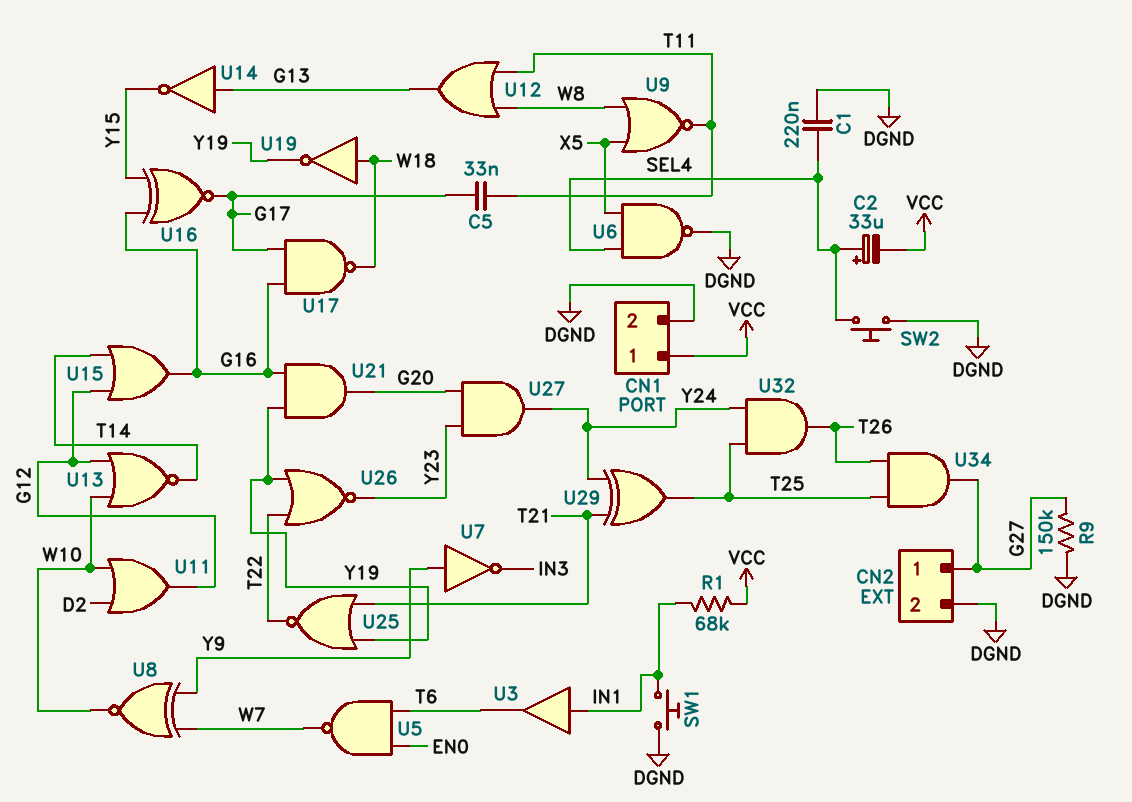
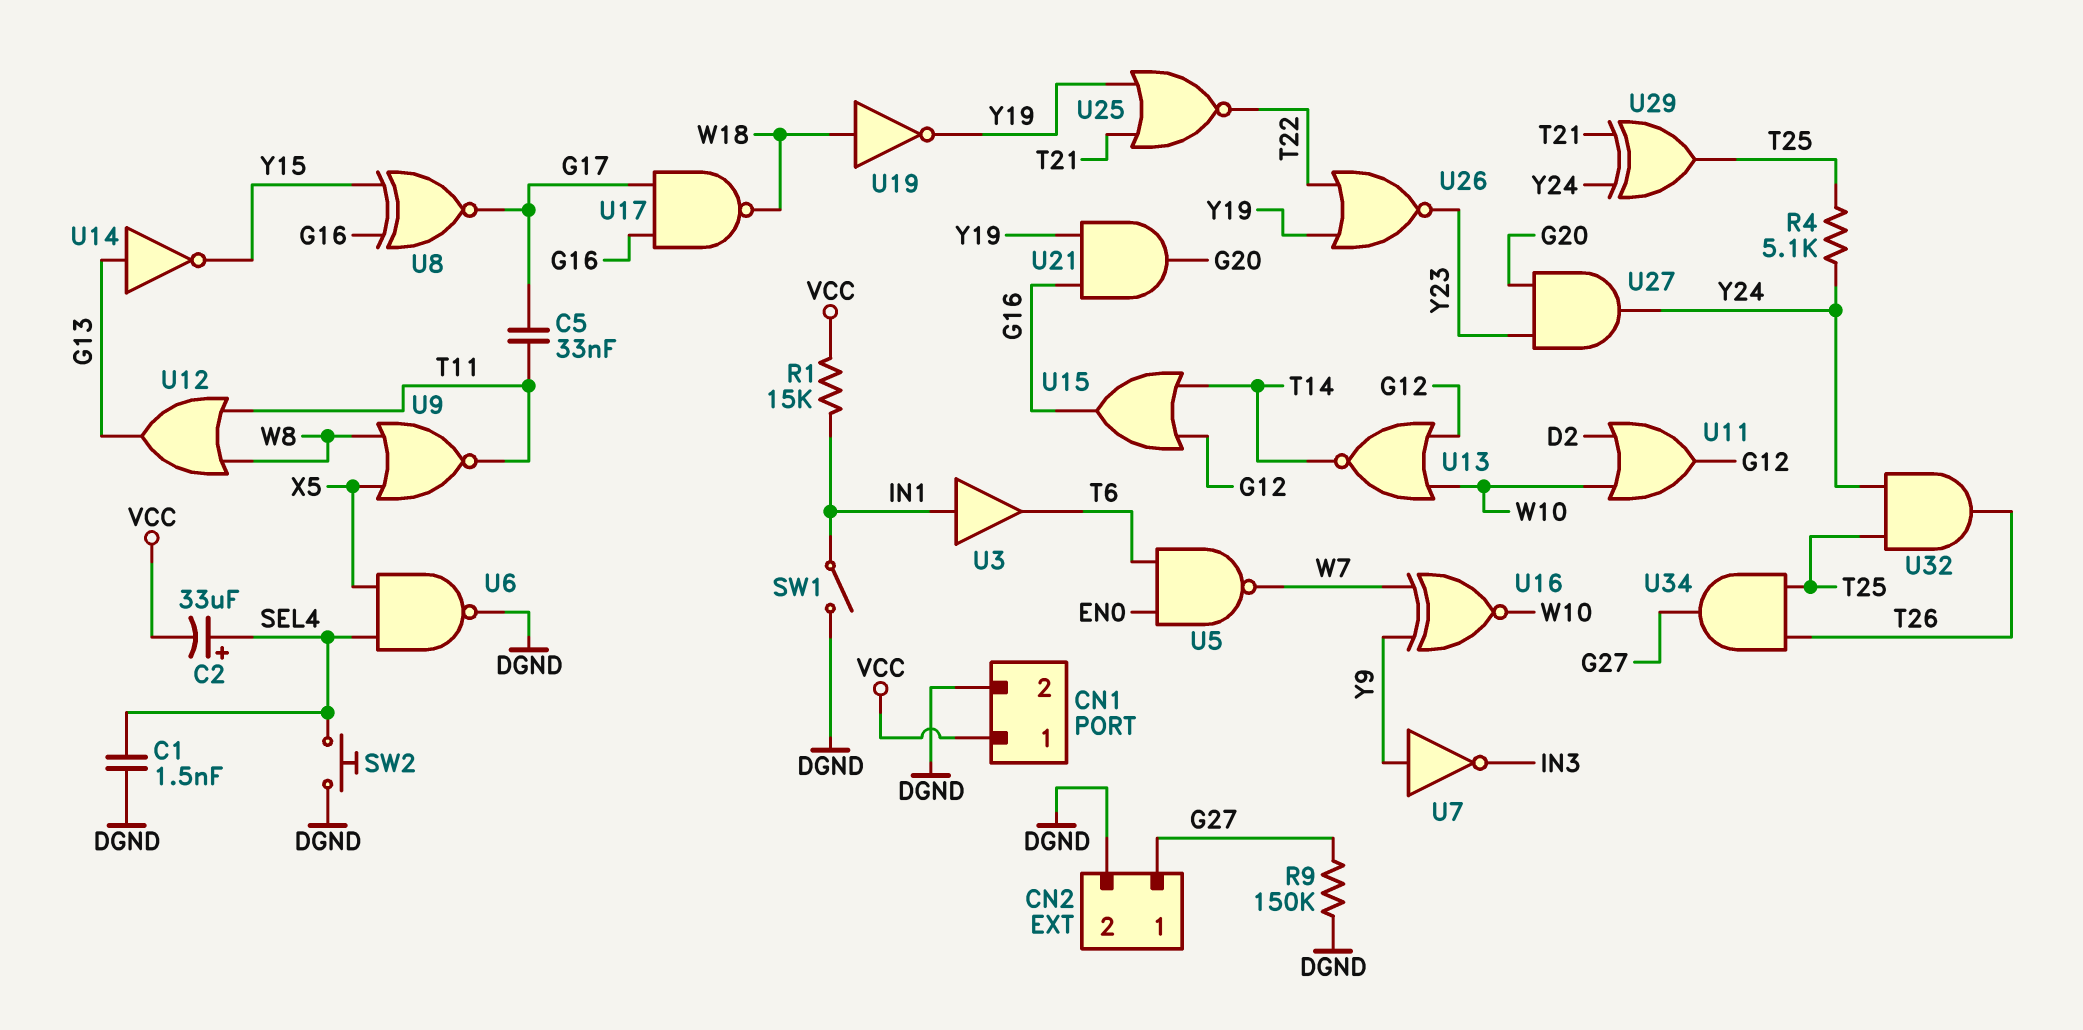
C1: 220nF (DGND, SEL4) -> 1.5nF (DGND, SEL4)
R1: 68k (IN1, VCC) -> 15k (IN1, VCC)
R4: none -> 5.1k (T25, Y24)
SW1: button (DGND, IN1) -> switch (DGND, IN1)
U8: XNOR (in W7, in Y9, out W10) -> XNOR (in G16, in Y15, out G17)
U16: XNOR (in G16, in Y15, out G17) -> XNOR (in W7, in Y9, out W10)

